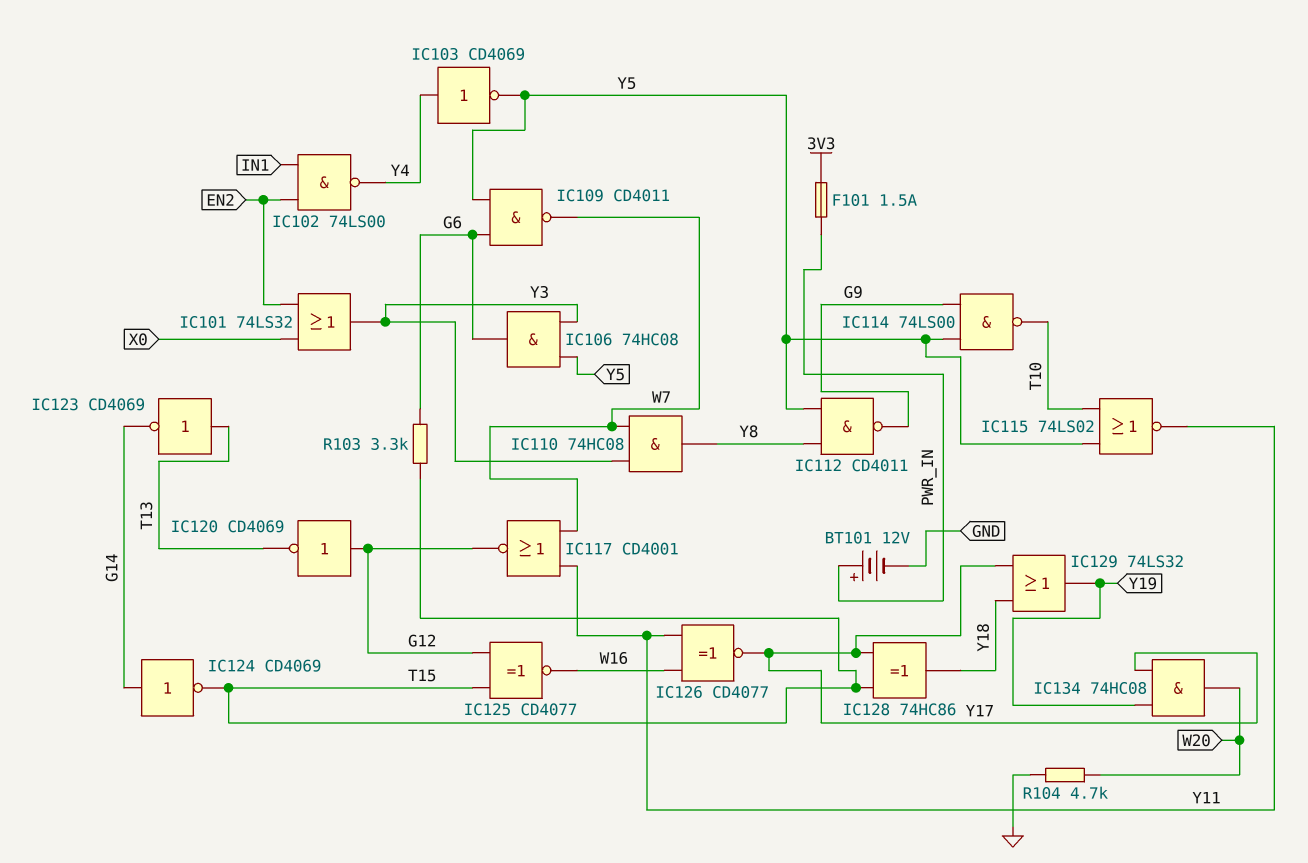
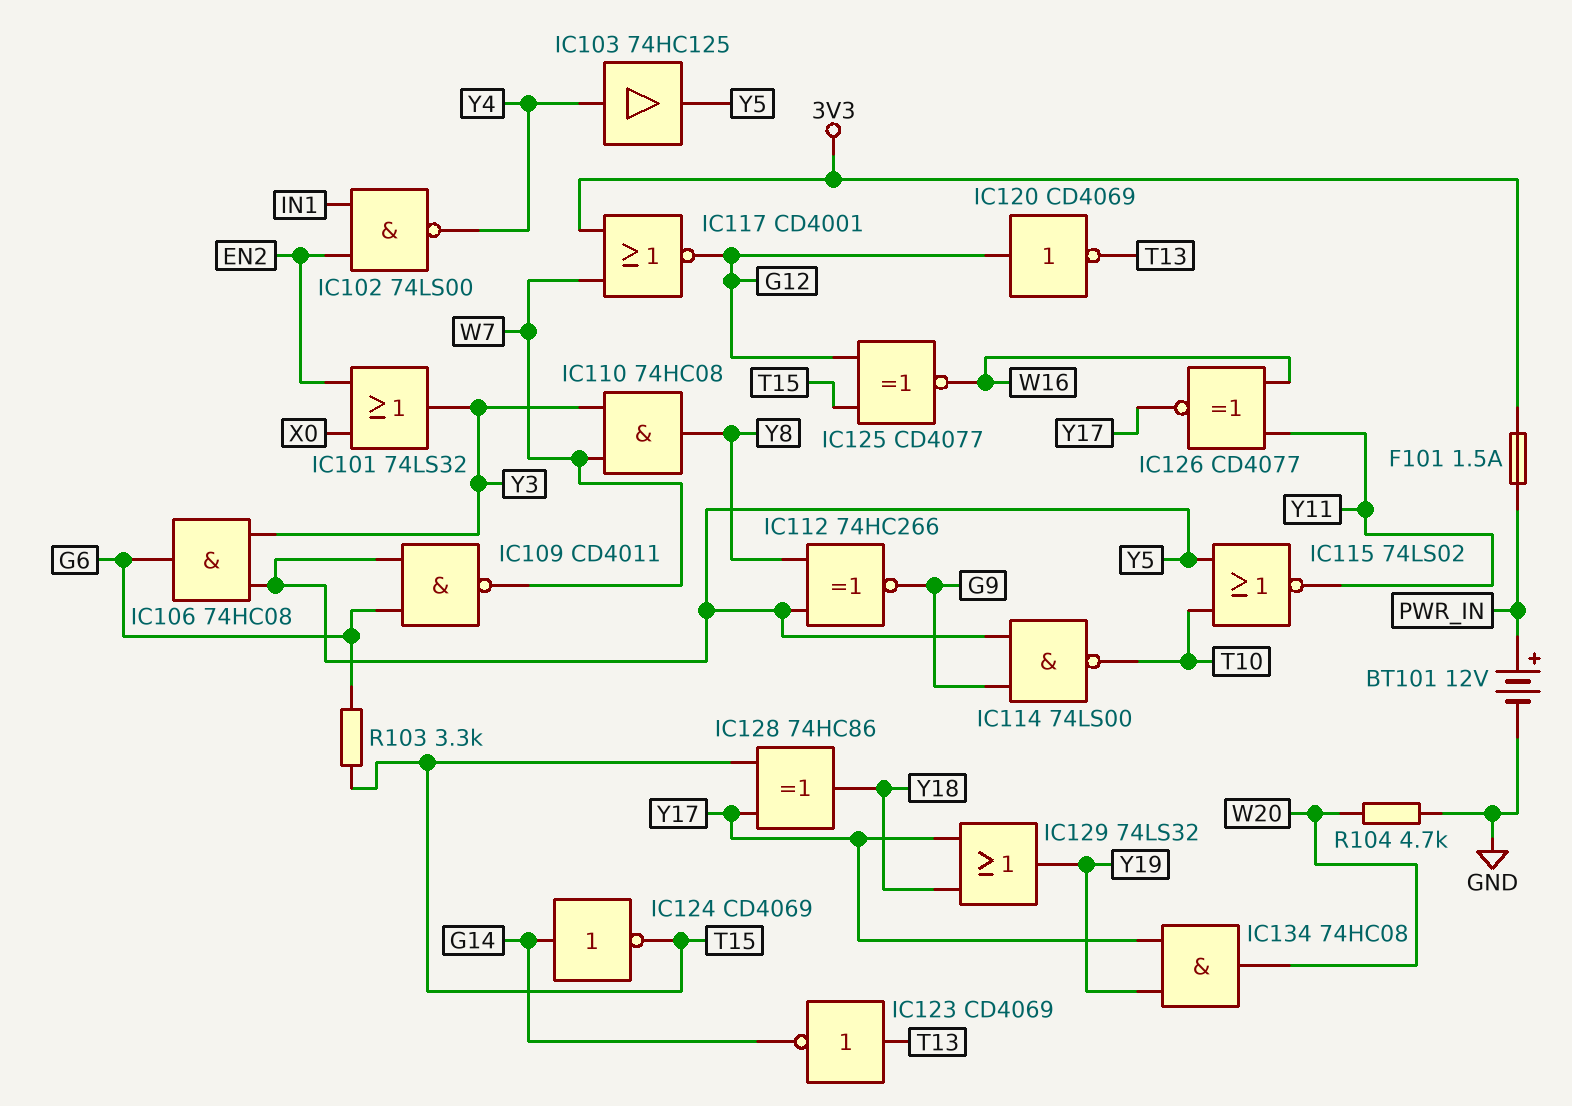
IC103: NOT CD4069 (in Y4, out Y5) -> buffer 74HC125 (in Y4, out Y5)
IC112: NAND CD4011 (in Y5, in Y8, out G9) -> XNOR 74HC266 (in Y5, in Y8, out G9)
IC117: NOR CD4001 (in W7, in Y11, out G12) -> NOR CD4001 (in 3V3, in W7, out G12)

